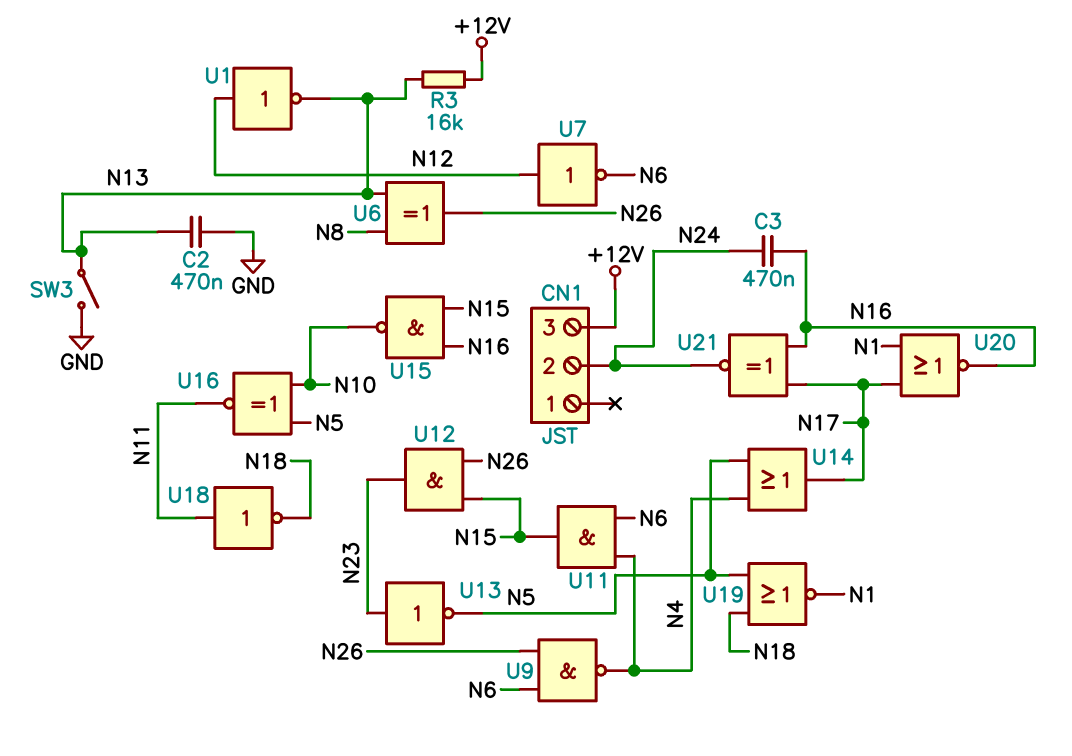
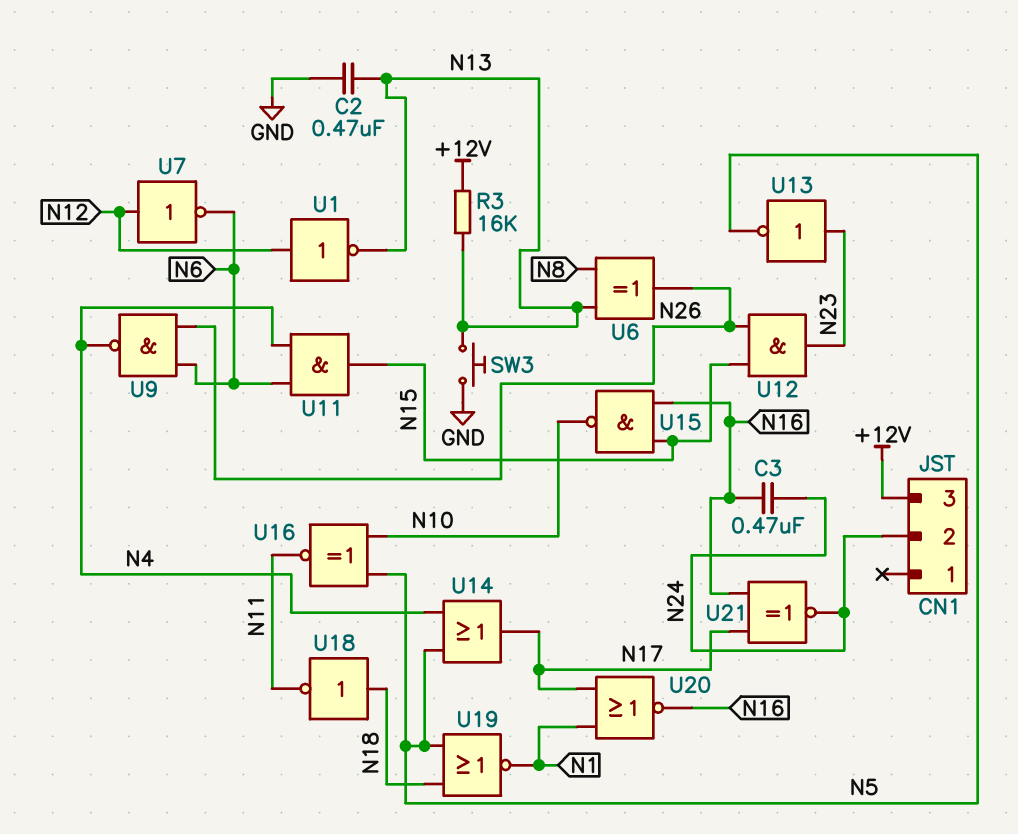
SW3: switch (GND, N13) -> button (GND, N13)
U18: NOT (in N11, out N18) -> NOT (in N18, out N11)

